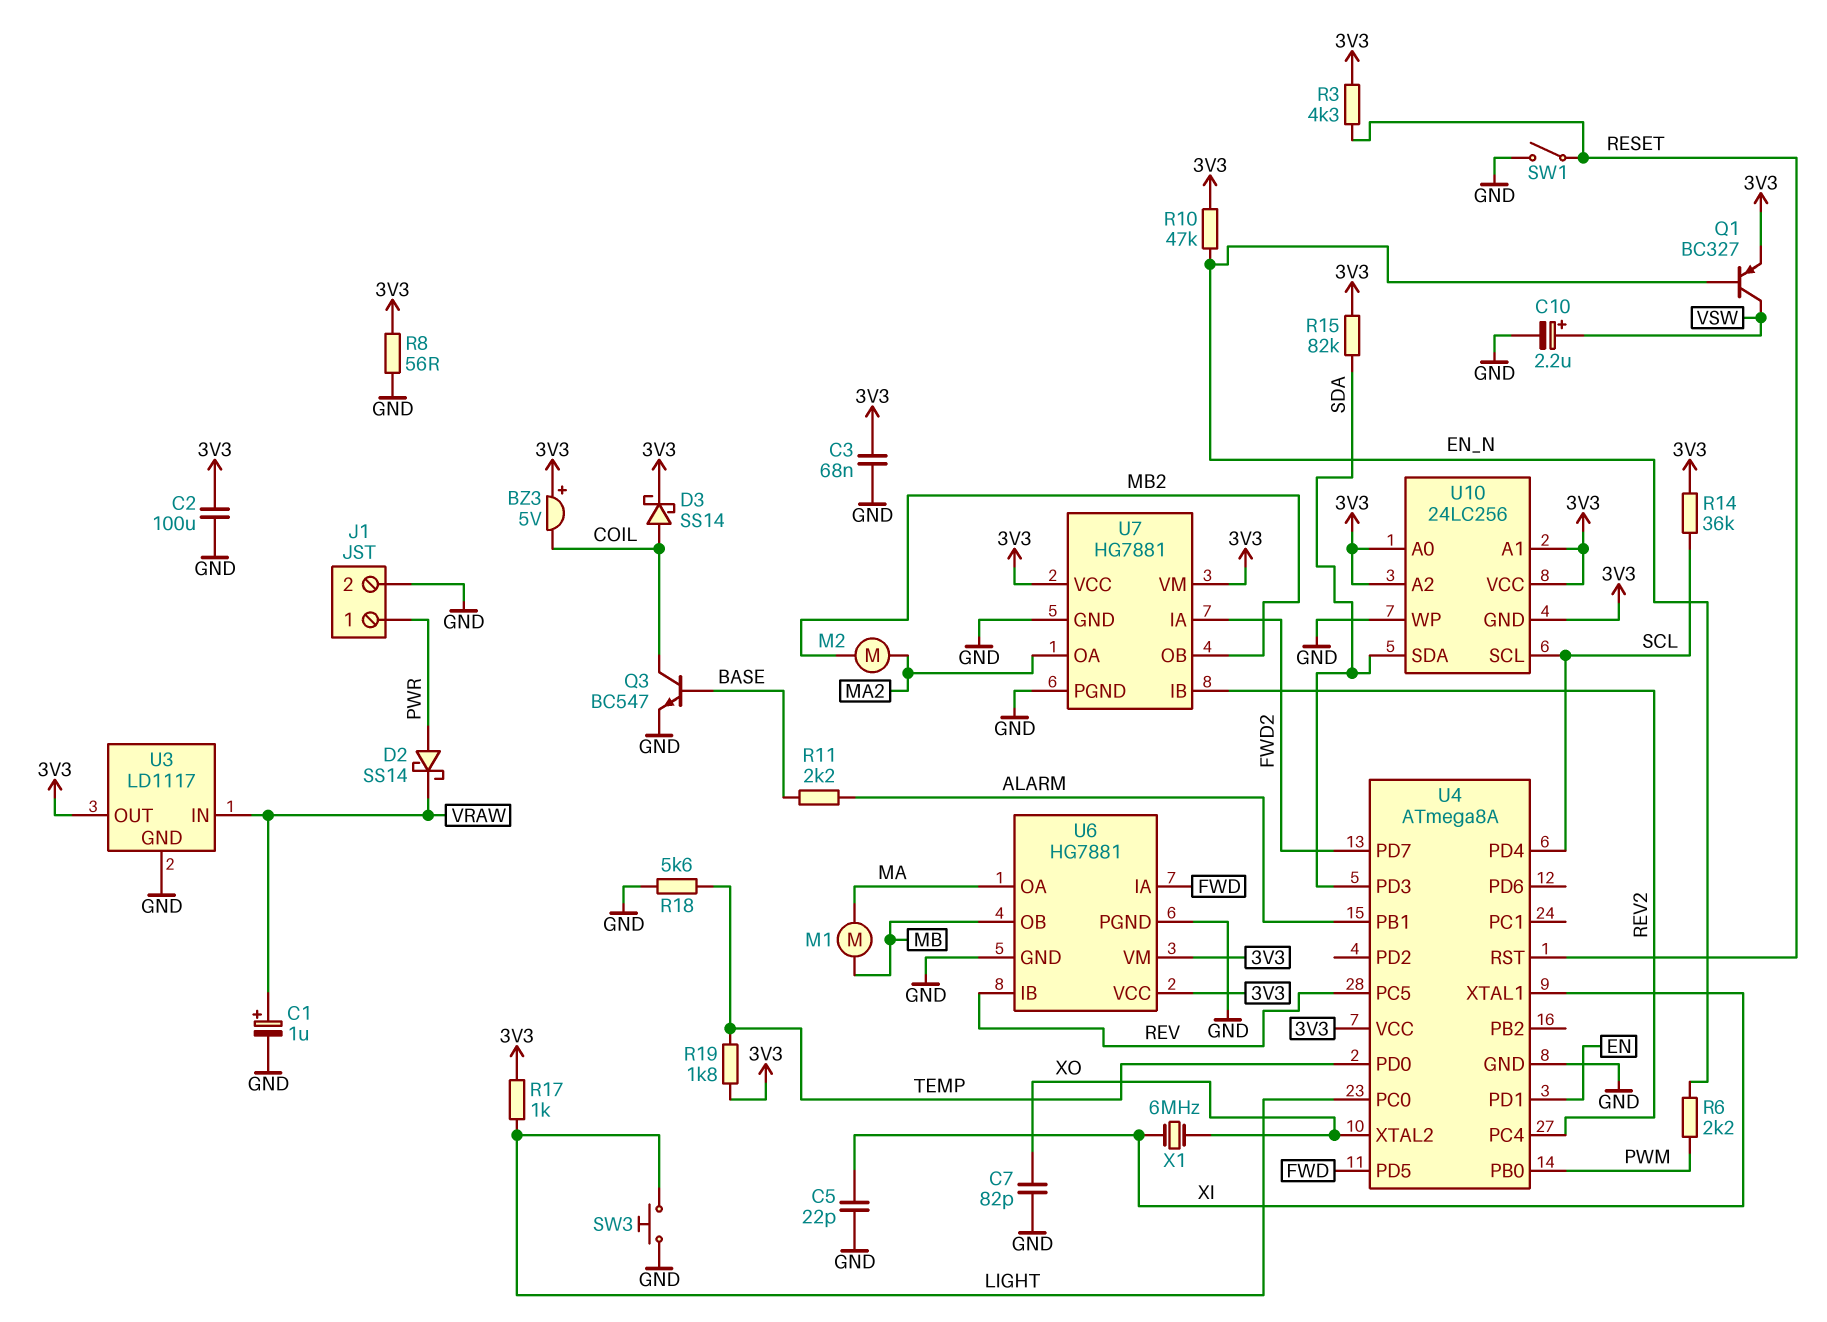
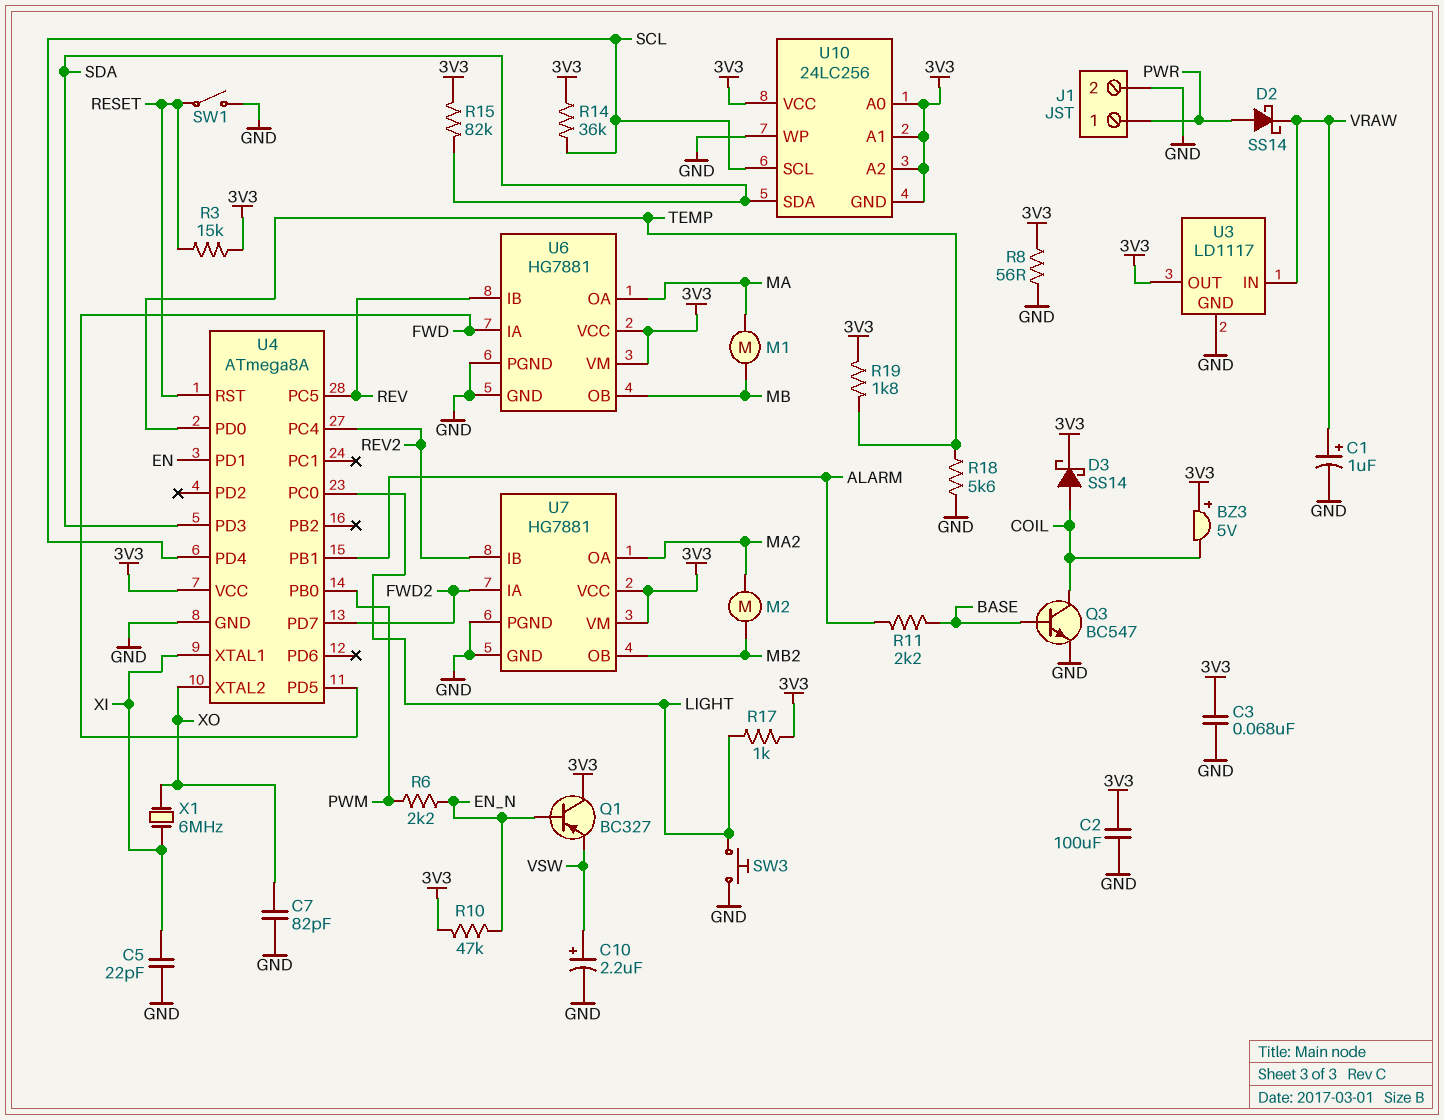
Q1: PNP BC327 (B EN_N, C VSW, E 3V3) -> PNP BC327 (B EN_N, C 3V3, E VSW)
R3: 4.3k (3V3, RESET) -> 15k (3V3, RESET)

